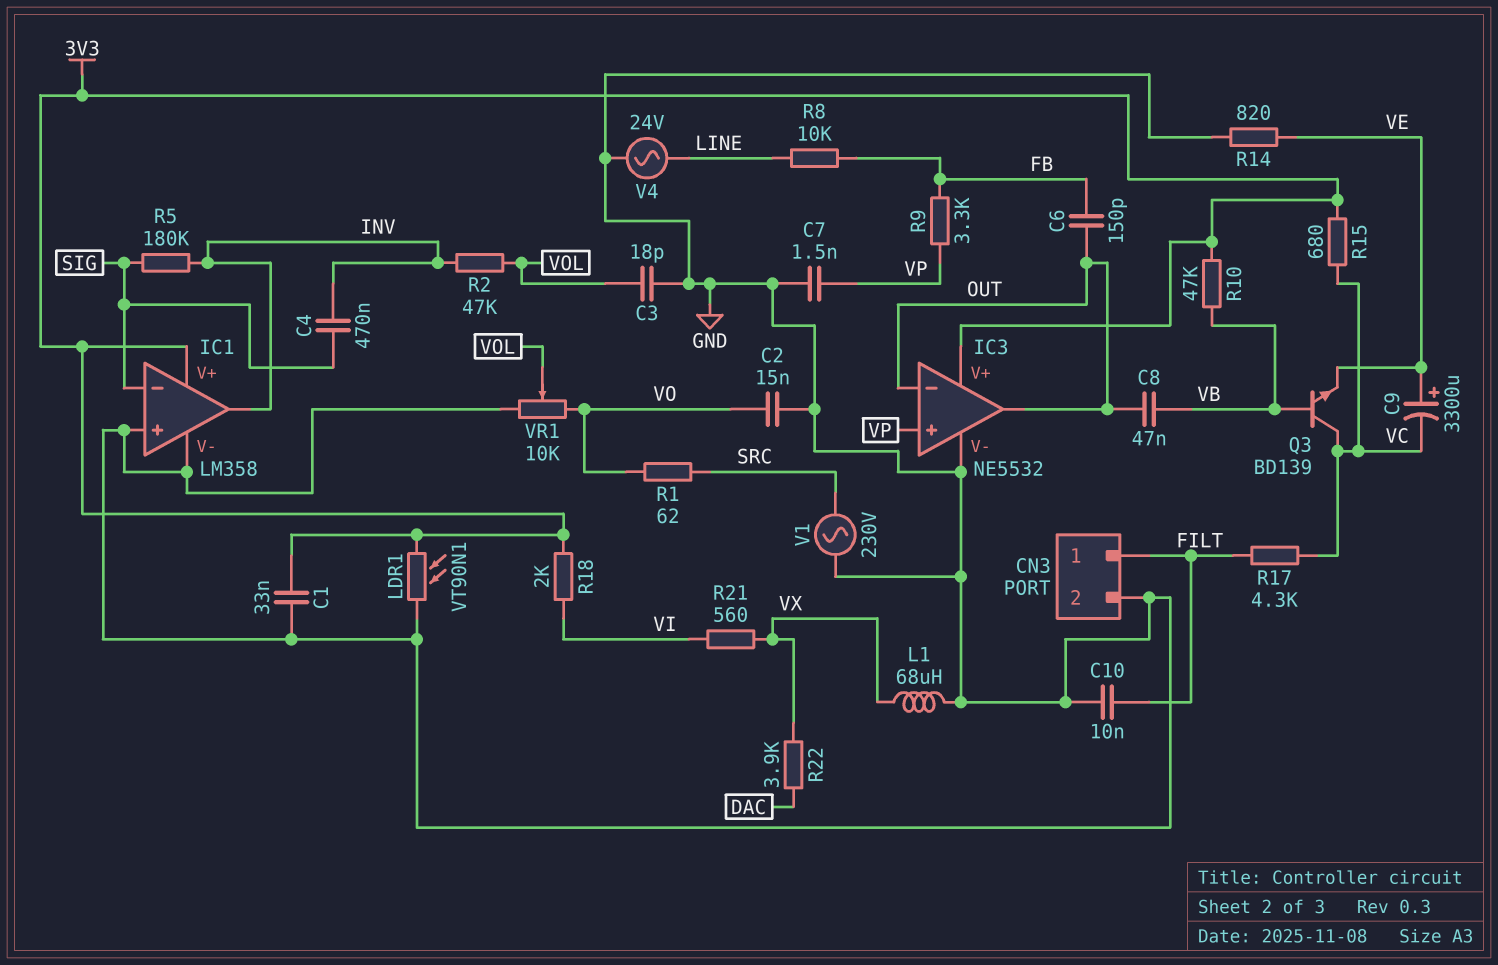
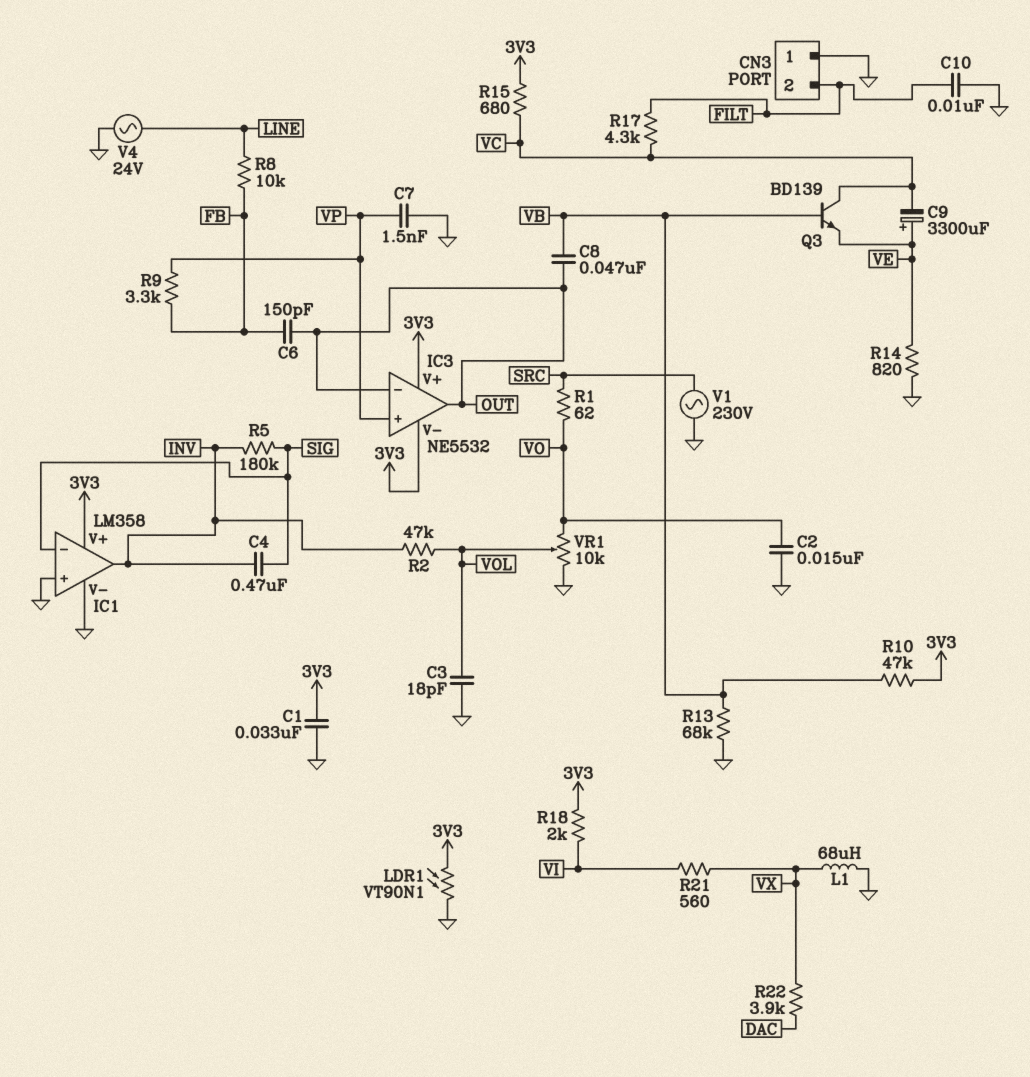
CN3 pin 1: FILT -> GND
CN3 pin 2: GND -> FILT
IC3 pin V-: GND -> 3V3
R13: none -> 68k (GND, VB)

